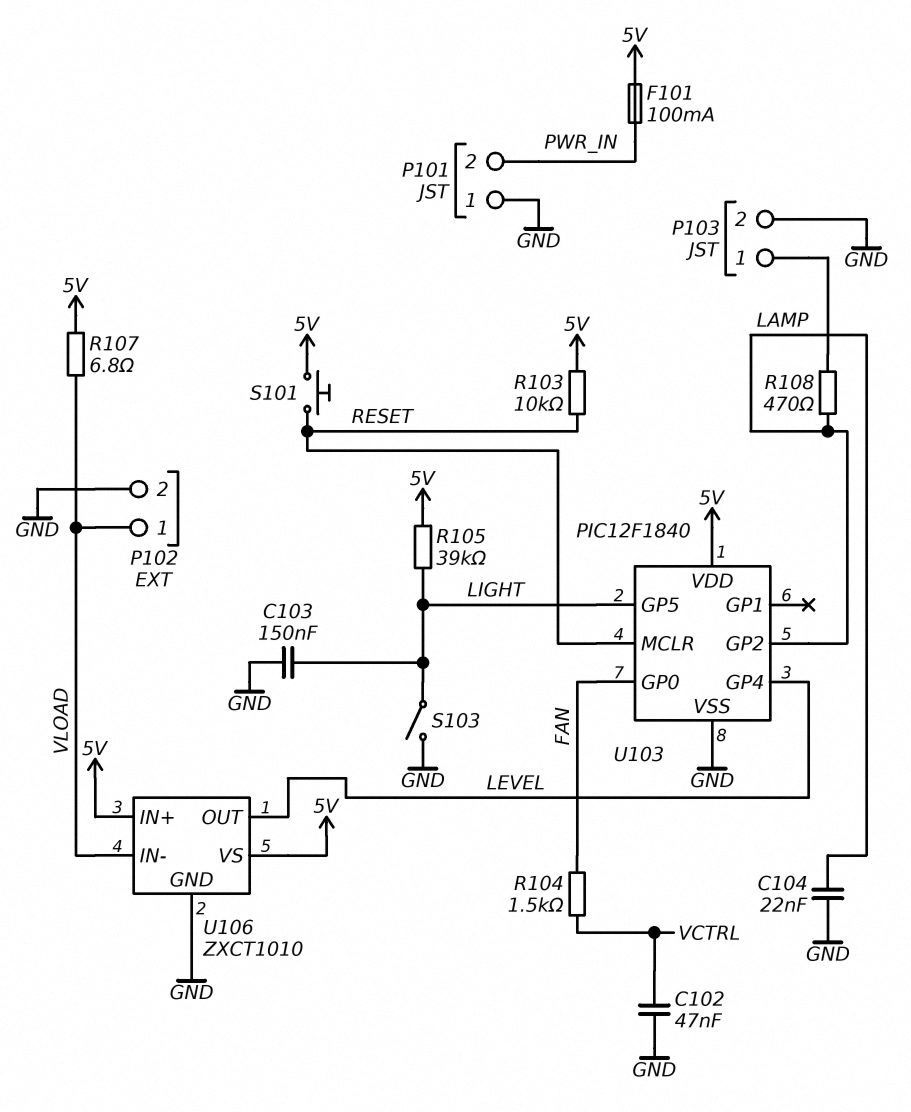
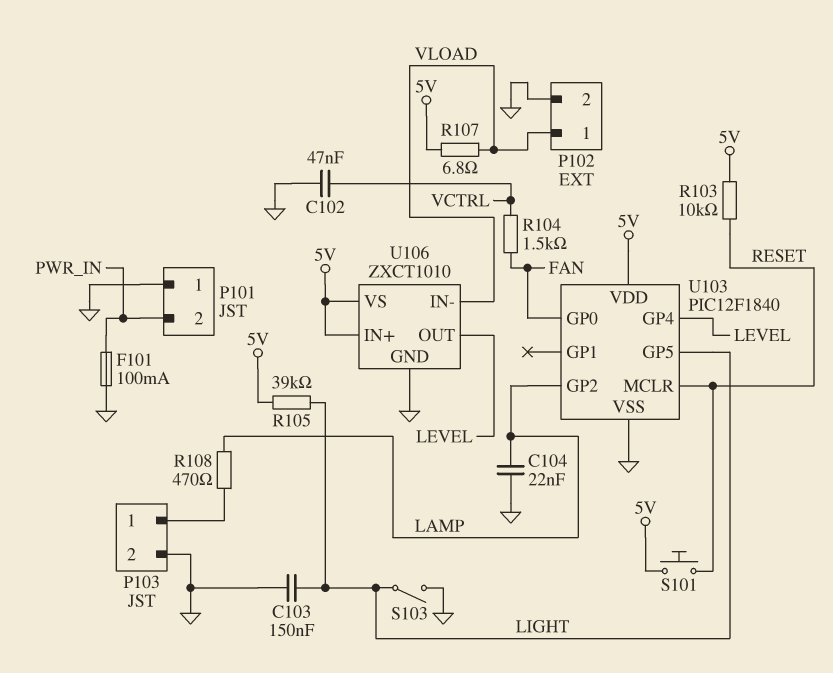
F101: 100mA (5V, PWR_IN) -> 100mA (GND, PWR_IN)

